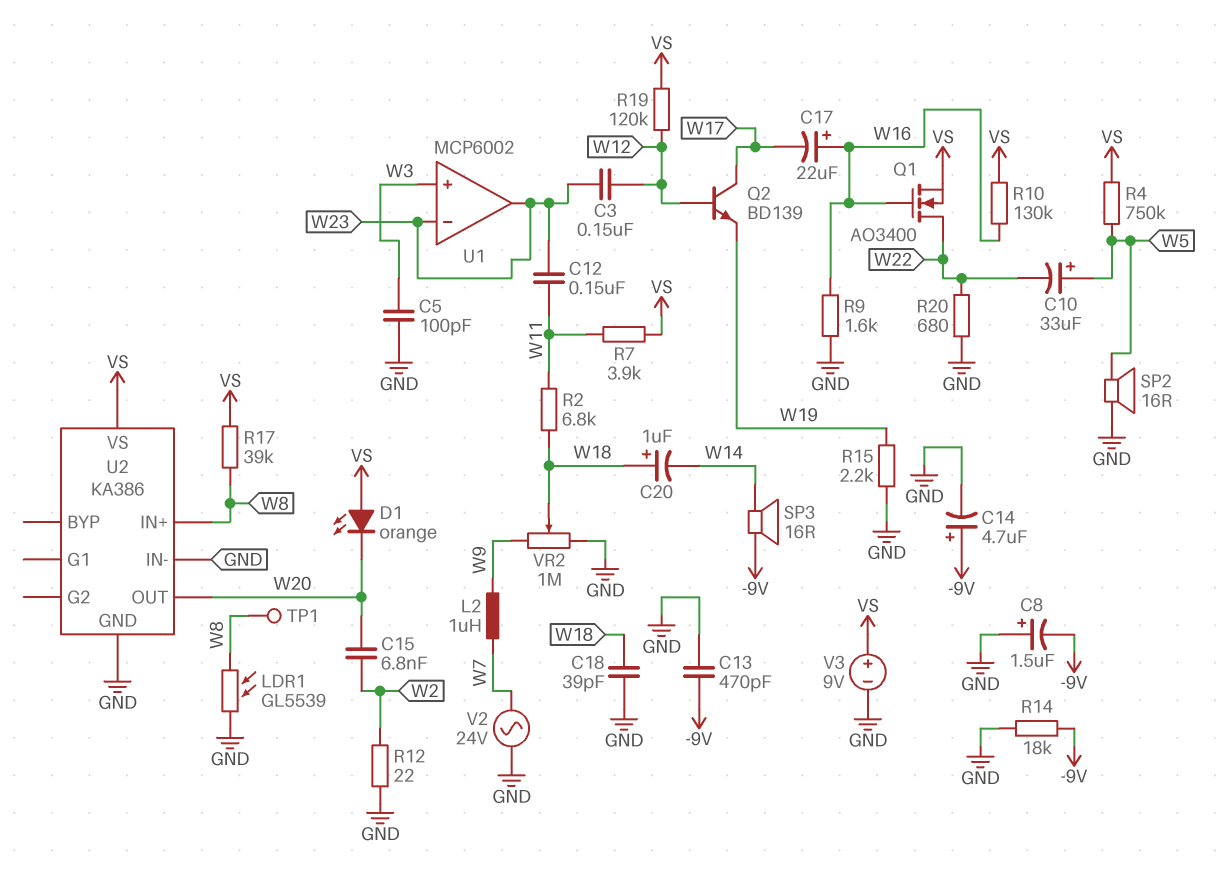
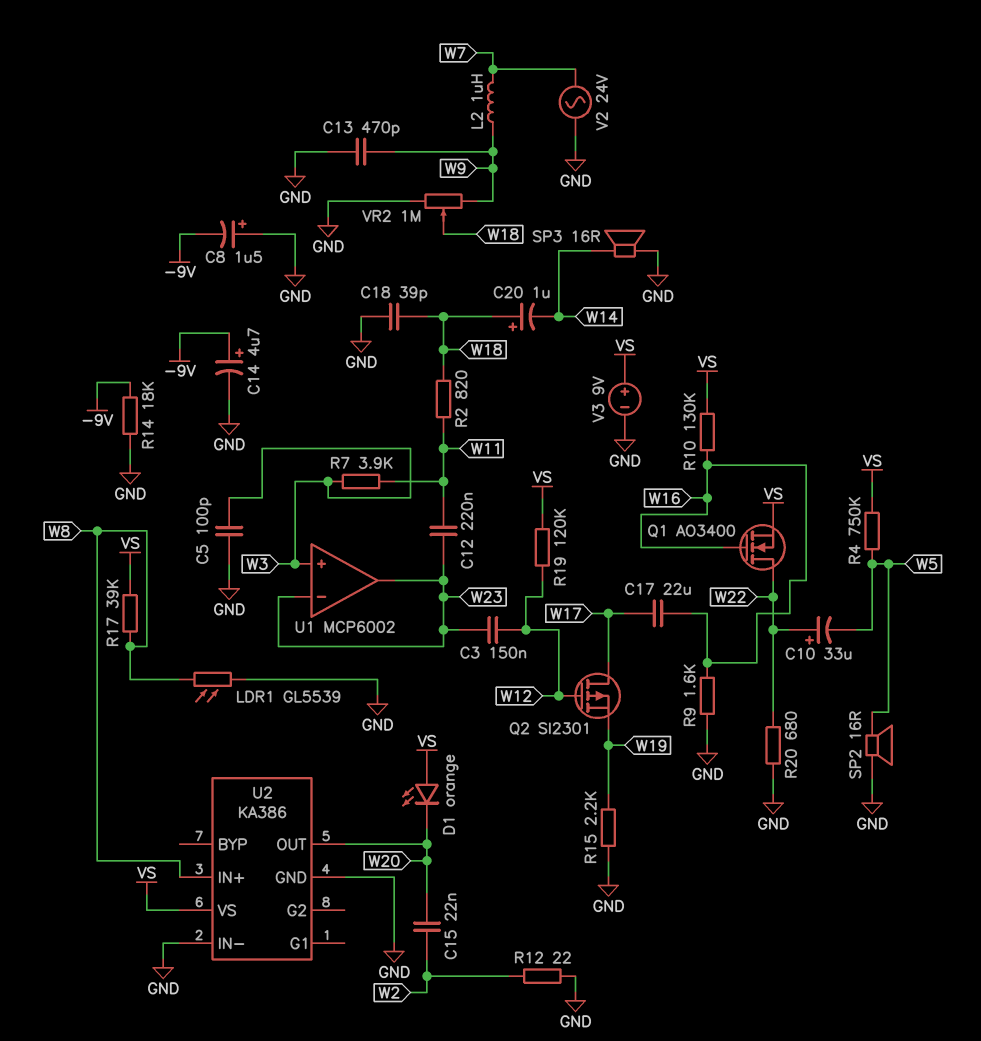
C10: 33uF (plus W5, minus W22) -> 33uF (plus W22, minus W5)
C12: 150nF (W11, W23) -> 220nF (W11, W23)
C13: 470pF (-9V, GND) -> 470pF (GND, W9)
C15: 6.8nF (W2, W20) -> 22nF (W2, W20)
C17: 22uF (plus W16, minus W17) -> 22uF (W16, W17)
Q2: NPN BD139 (B W12, C W17, E W19) -> PMOS SI2301 (G W12, D W17, S W19)
R2: 6.8k (W11, W18) -> 820 (W11, W18)
R7: 3.9k (VS, W11) -> 3.9k (W3, W11)
SP3: speaker 16R (-9V, W14) -> speaker 16R (GND, W14)
TP1: test point (W8) -> none

